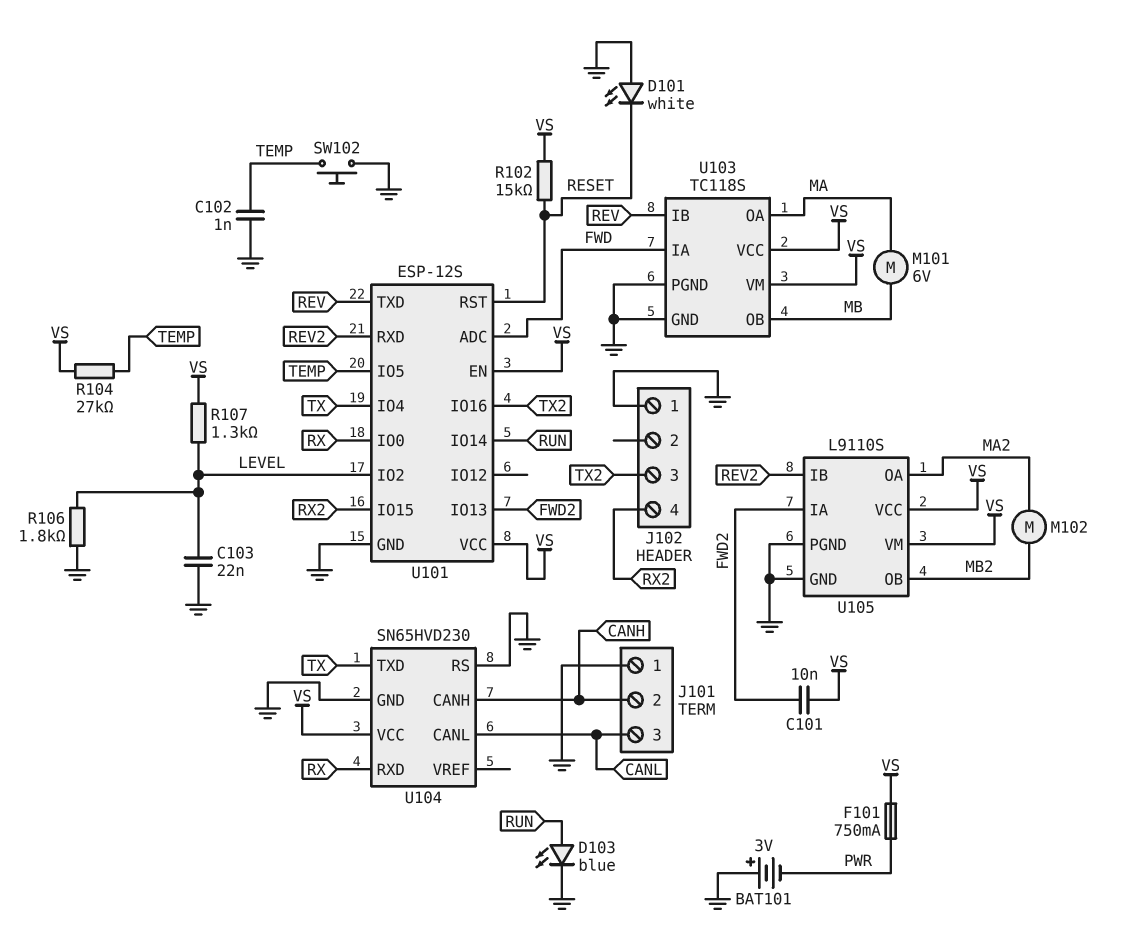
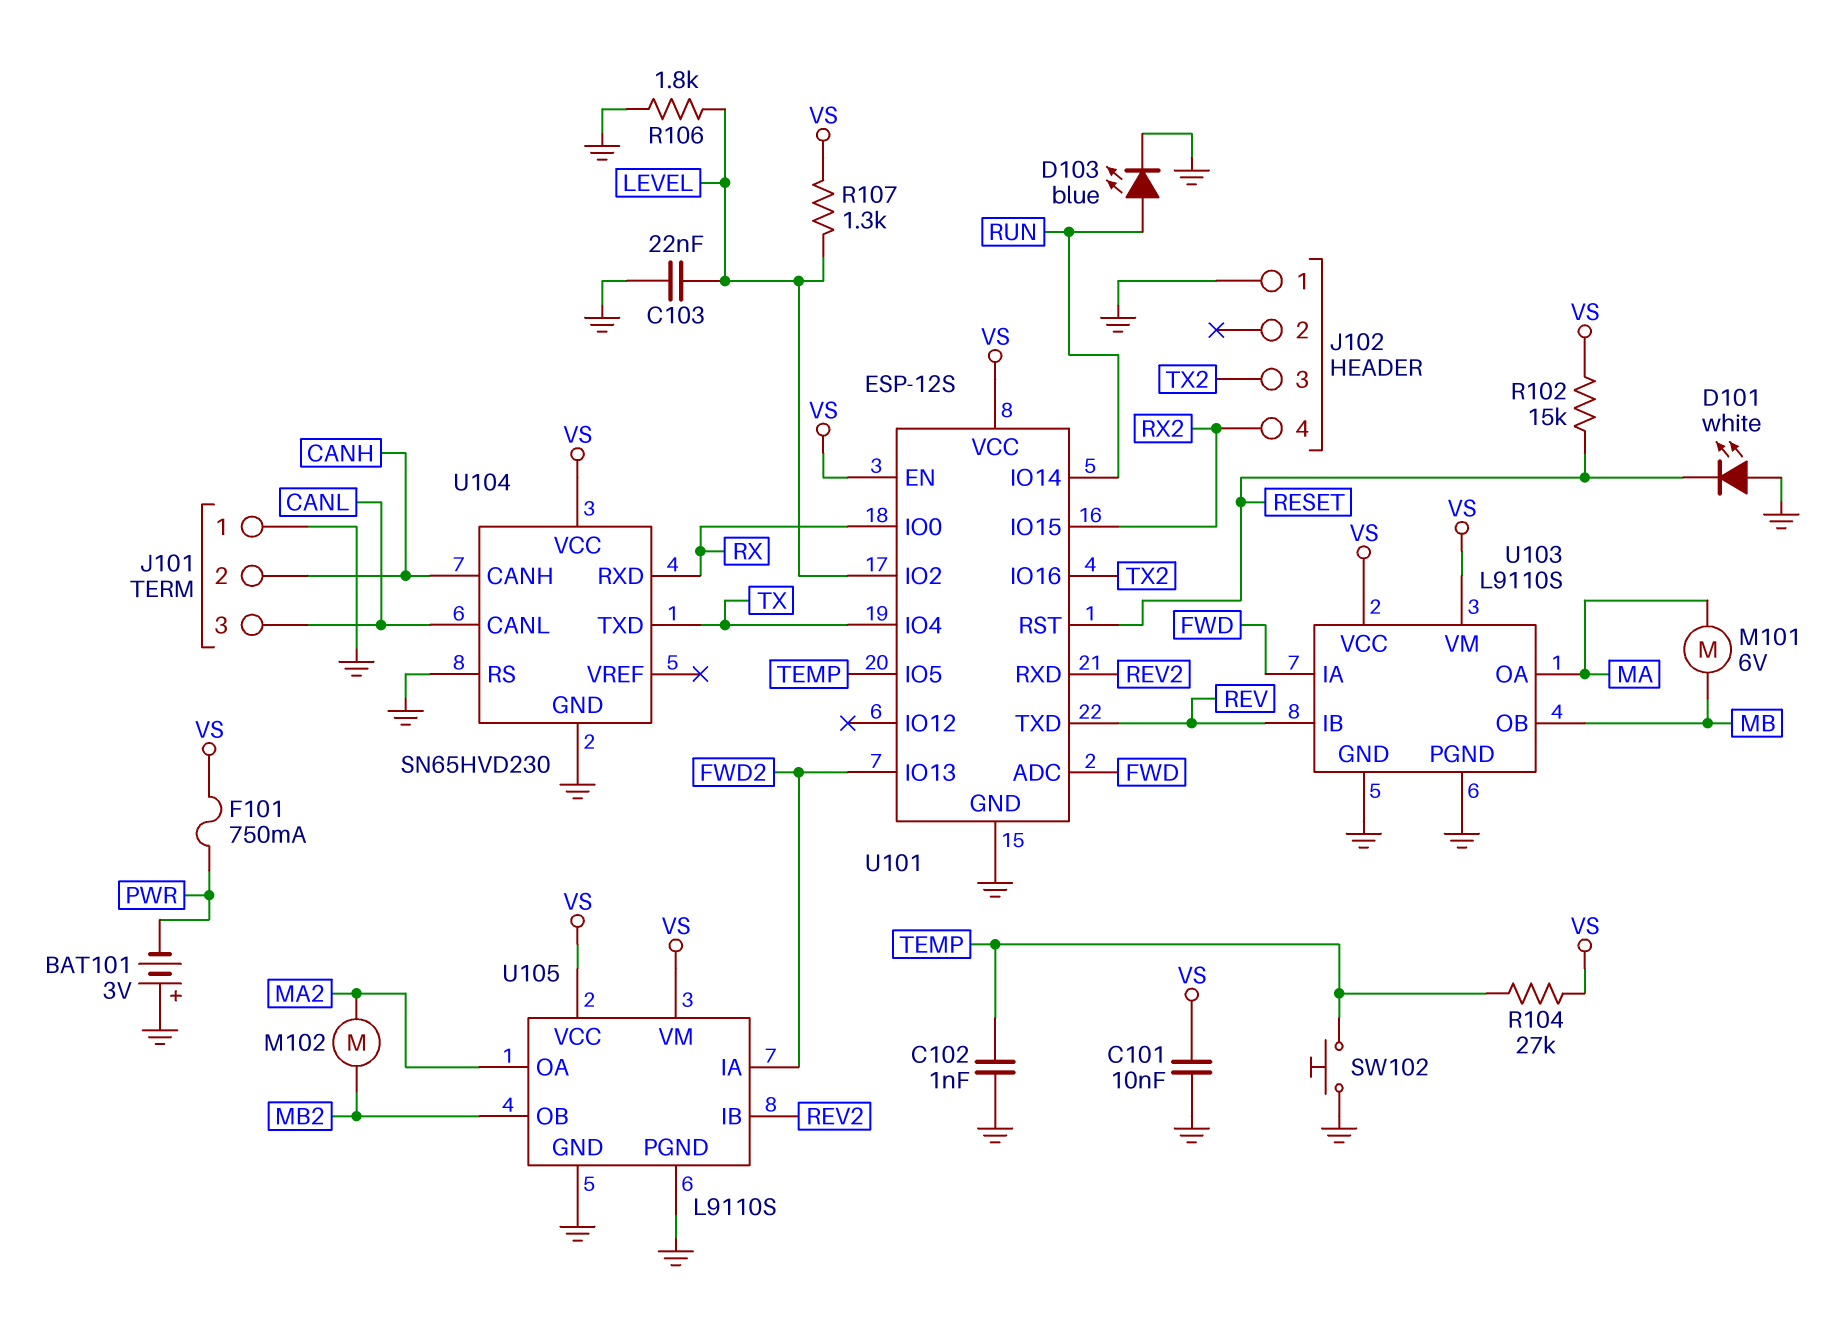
C101: 10nF (FWD2, VS) -> 10nF (GND, VS)
U103: TC118S -> L9110S

